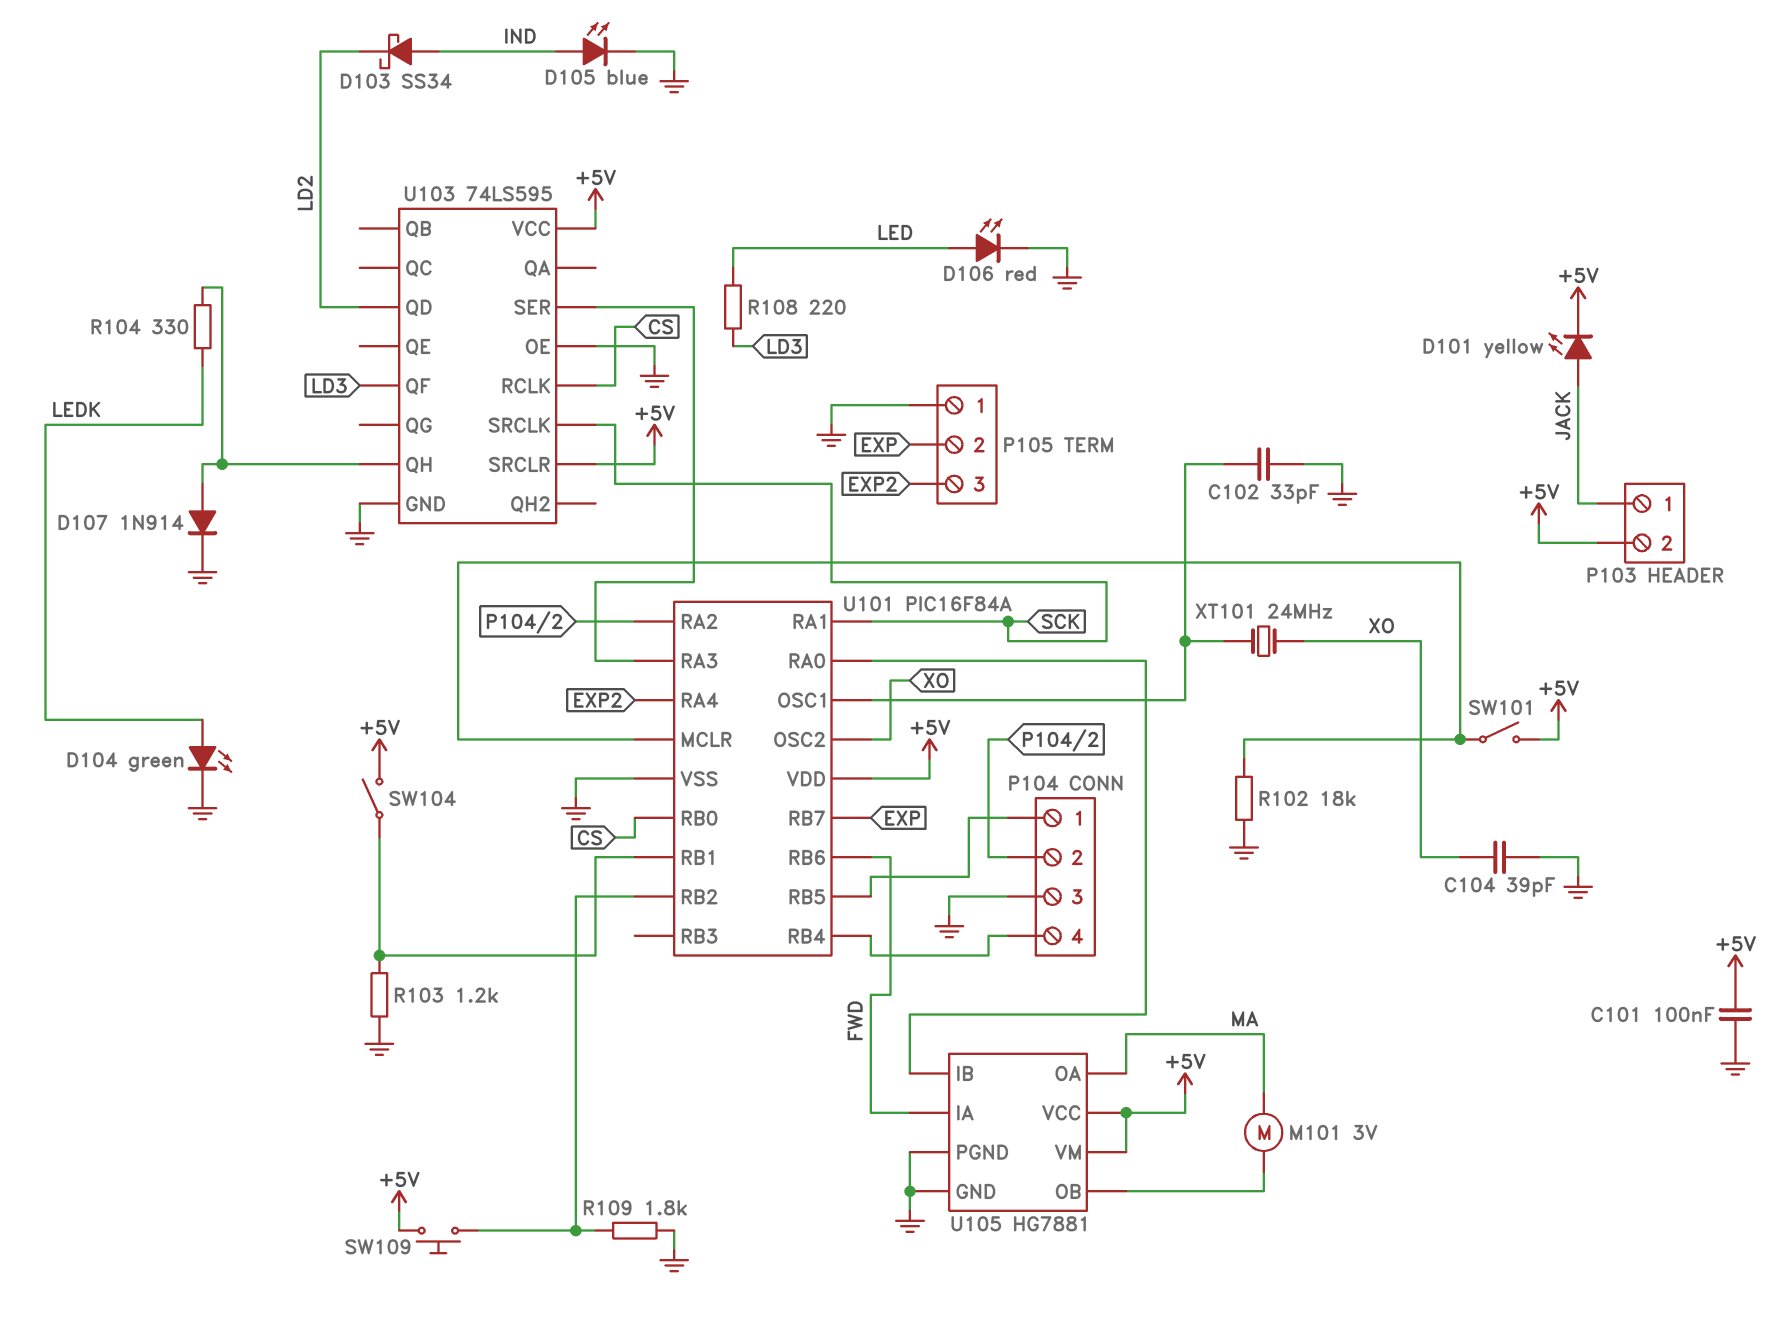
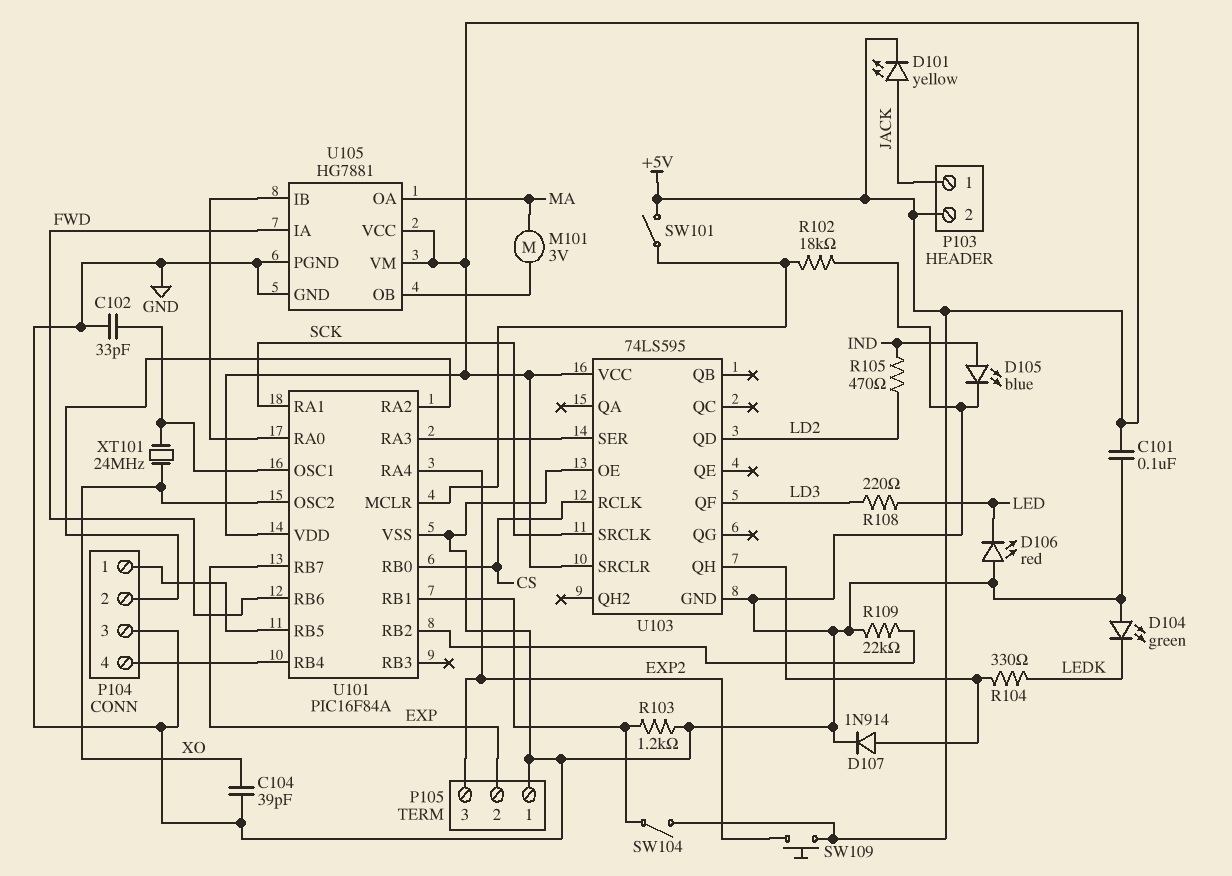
D103: schottky SS34 (A IND, K LD2) -> none
D104: LED green (A LEDK, K GND) -> LED green (A GND, K LEDK)
D106: LED red (A LED, K GND) -> LED red (A GND, K LED)
R105: none -> 470 (IND, LD2)
R109: 1.8k (GND, U101/RB2) -> 22k (GND, U101/RB2)
SW109: button (+5V, U101/RB2) -> button (+5V, EXP2)

